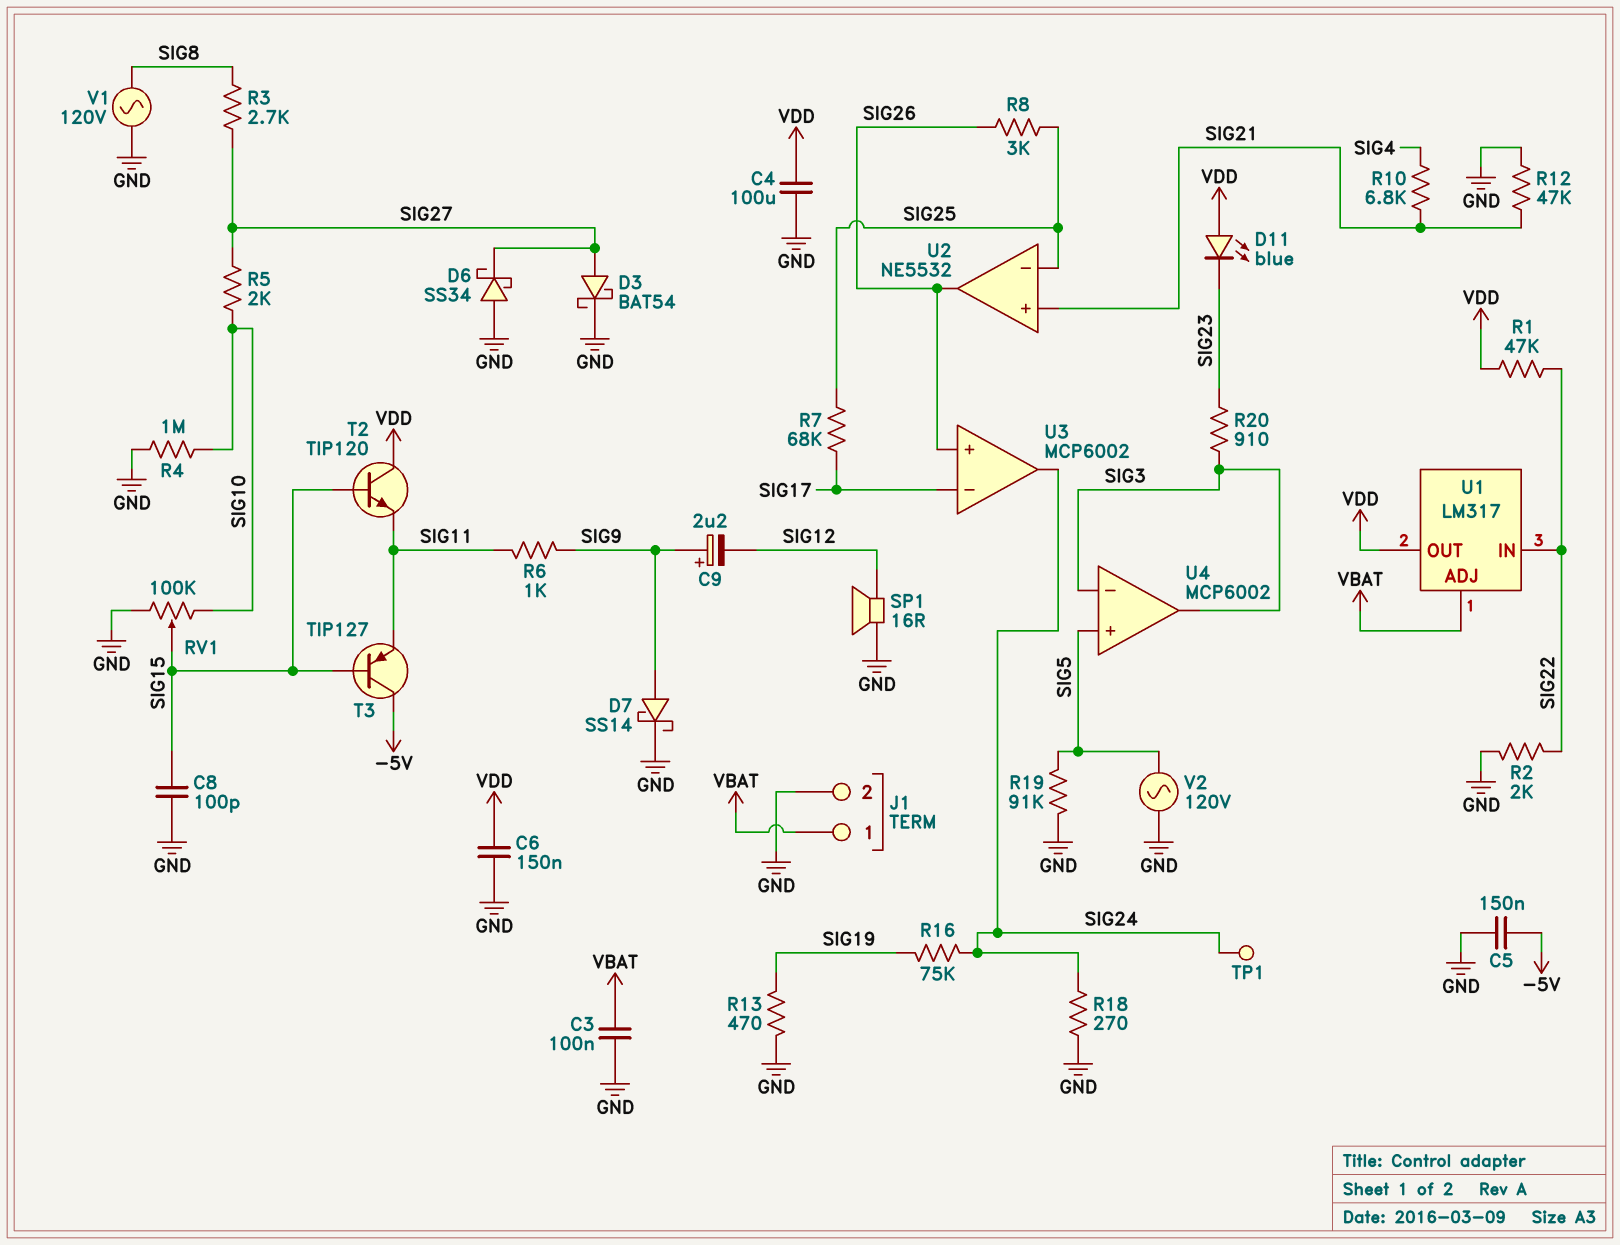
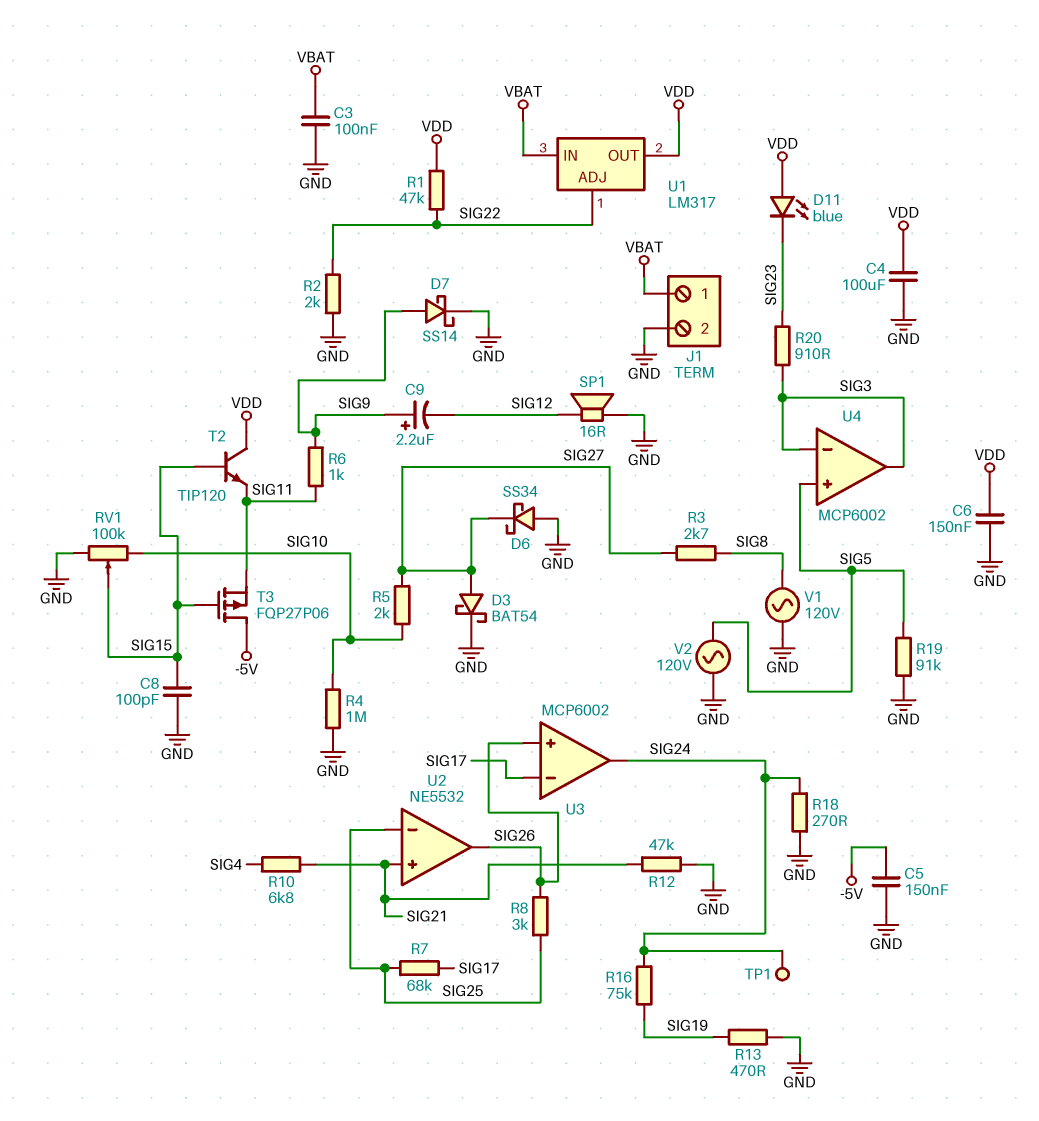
T3: PNP TIP127 (B SIG15, C -5V, E SIG11) -> PMOS FQP27P06 (G SIG15, D -5V, S SIG11)
U1 pin ADJ: VBAT -> SIG22
U1 pin IN: SIG22 -> VBAT

